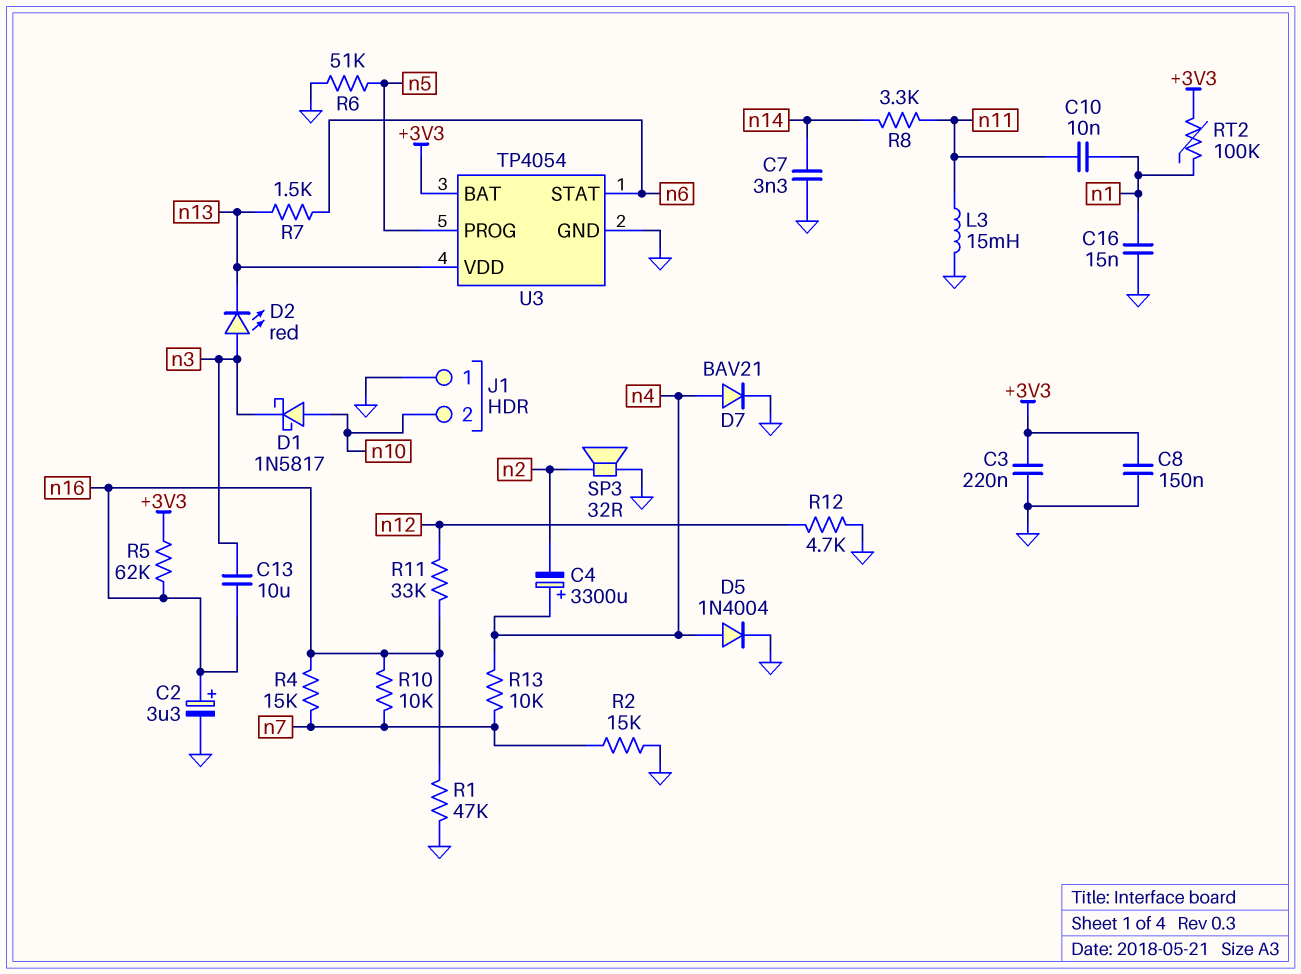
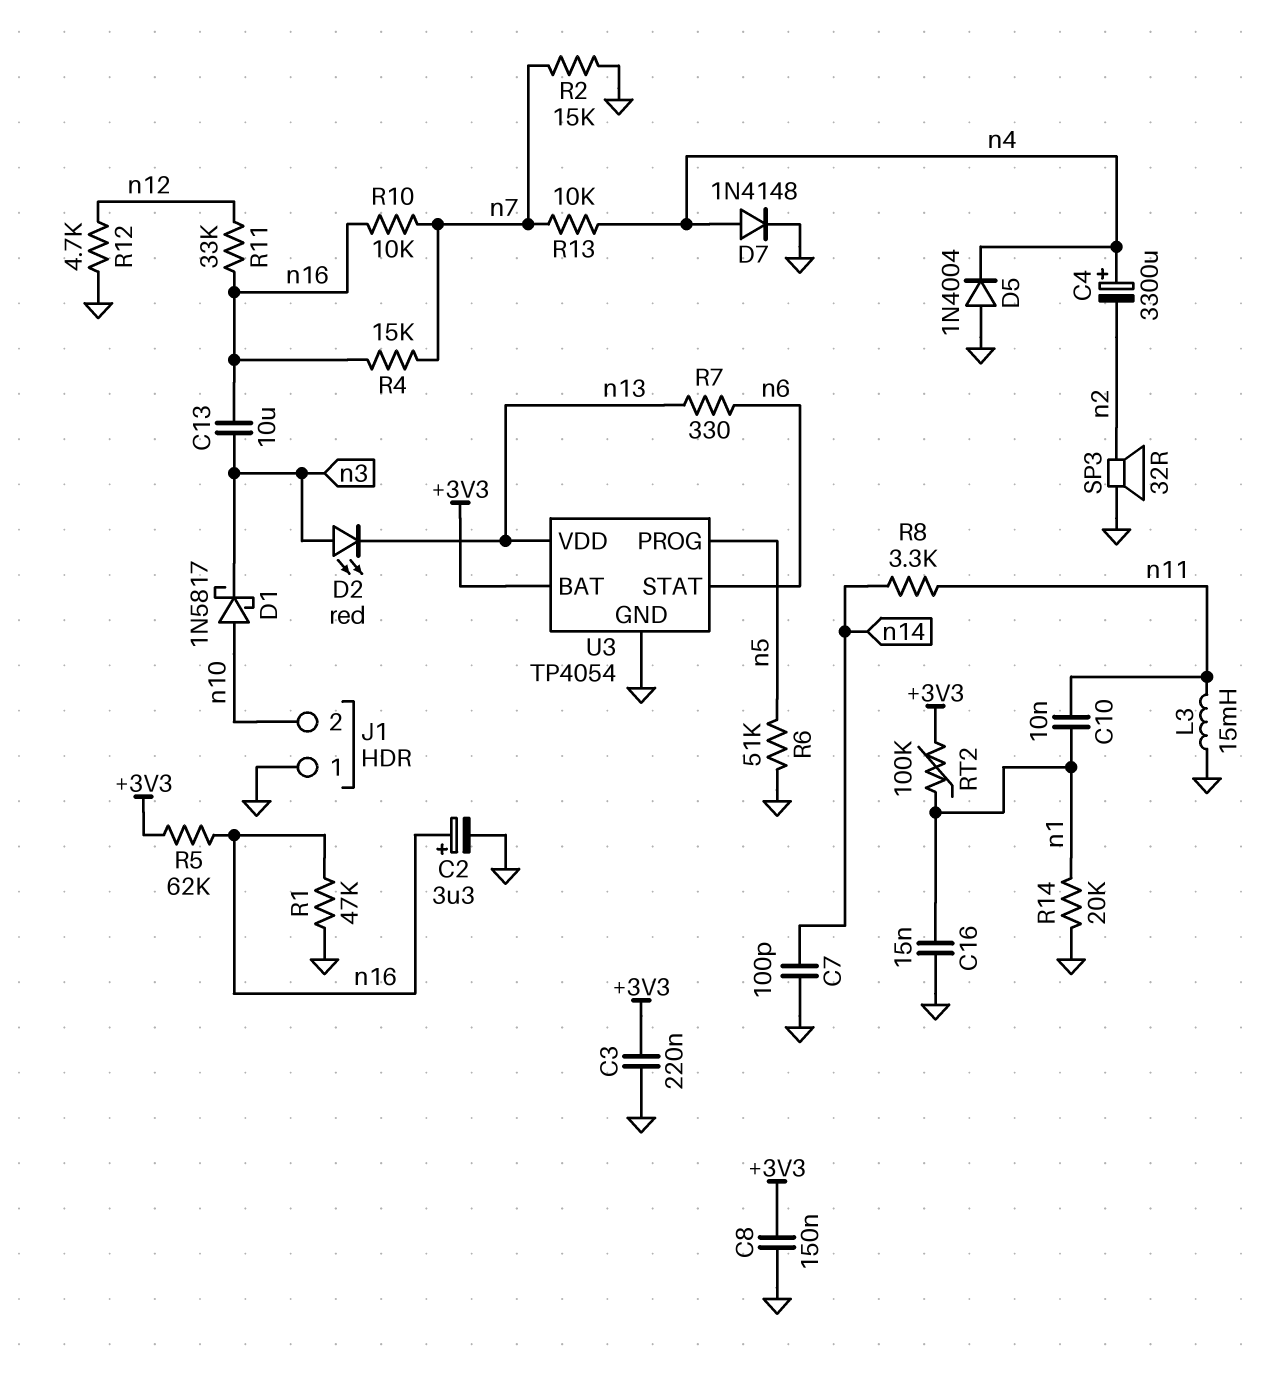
C7: 3.3nF (GND, n14) -> 100pF (GND, n14)
D5: diode 1N4004 (A n4, K GND) -> diode 1N4004 (A GND, K n4)
D7: diode BAV21 (A n4, K GND) -> diode 1N4148 (A n4, K GND)
R7: 1.5k (n6, n13) -> 330 (n6, n13)
R14: none -> 20k (GND, n1)

